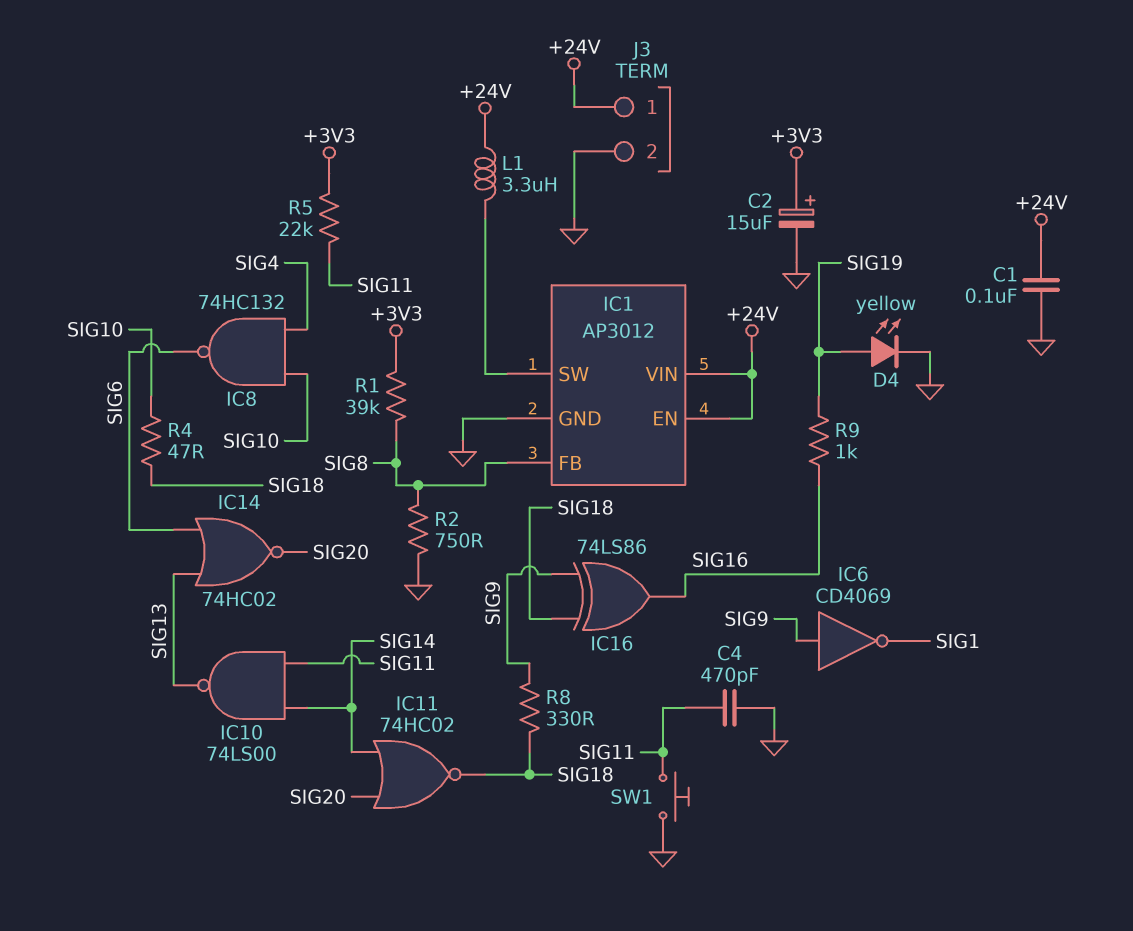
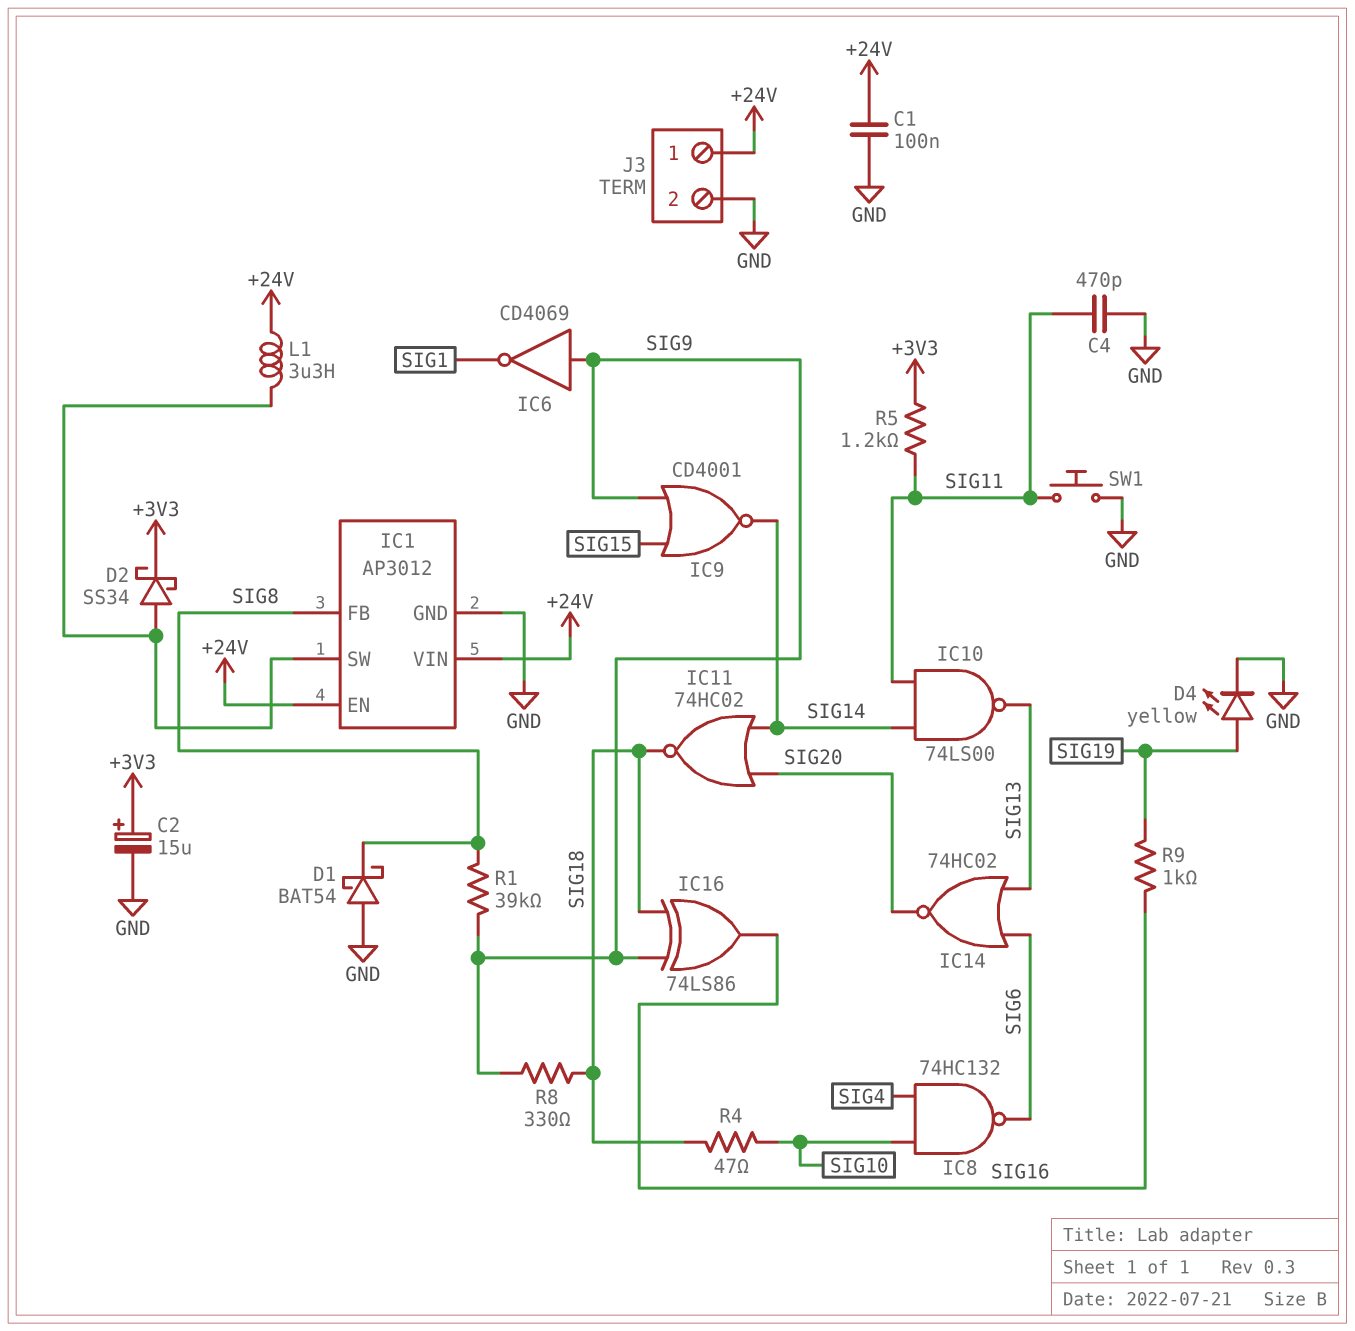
D1: none -> schottky BAT54 (A GND, K SIG8)
D2: none -> schottky SS34 (A IC1/SW, K +3V3)
IC9: none -> NOR CD4001 (in SIG9, in SIG15, out SIG14)
R1: 39k (+3V3, SIG8) -> 39k (SIG8, SIG9)
R2: 750 (GND, SIG8) -> none
R5: 22k (+3V3, SIG11) -> 1.2k (+3V3, SIG11)

